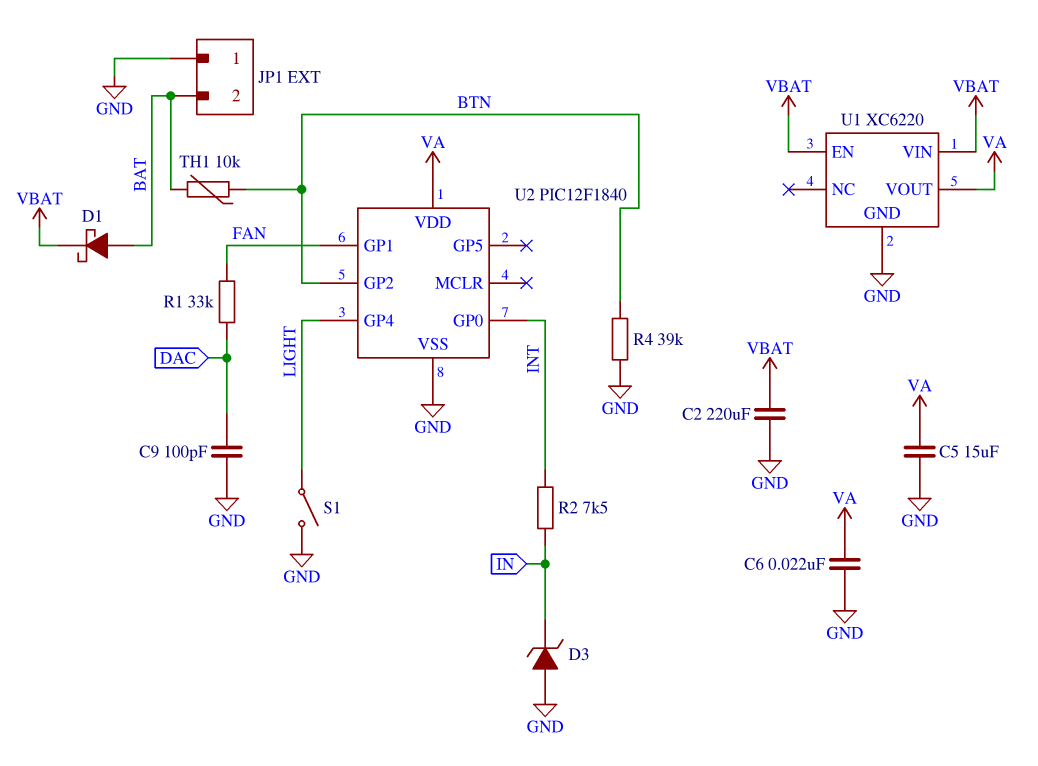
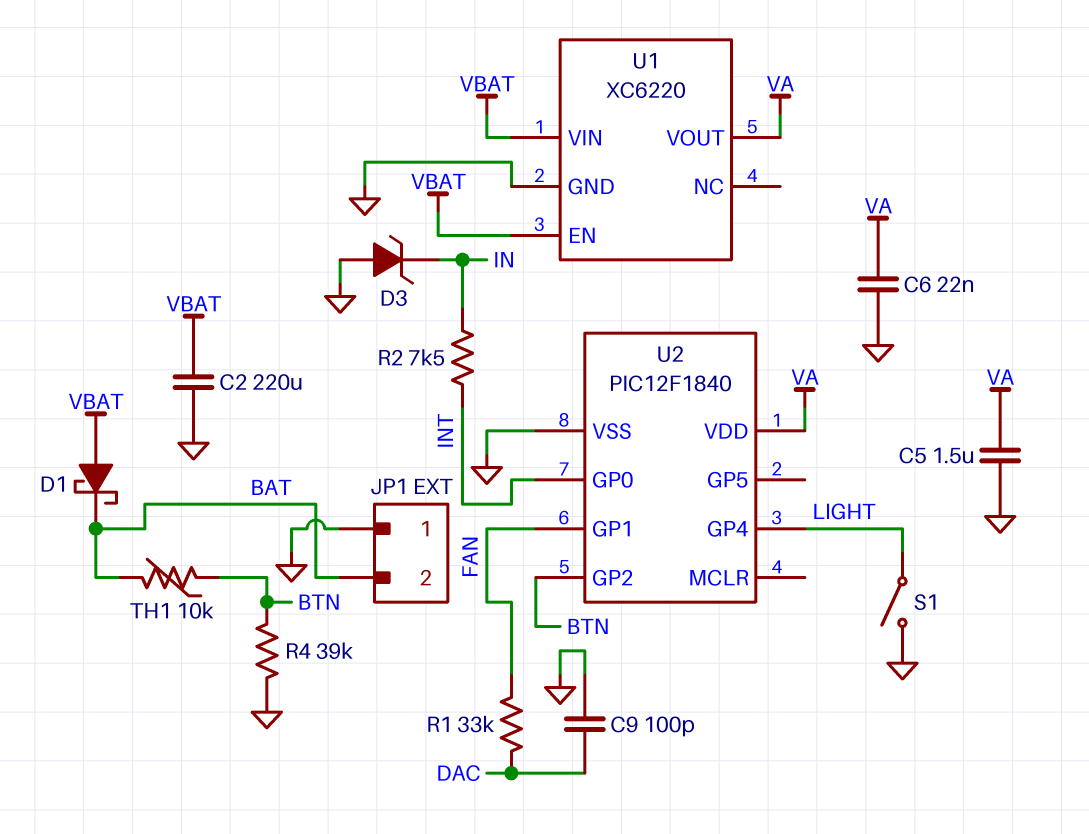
C5: 15uF (GND, VA) -> 1.5uF (GND, VA)
D1: schottky (A BAT, K VBAT) -> schottky (A VBAT, K BAT)

